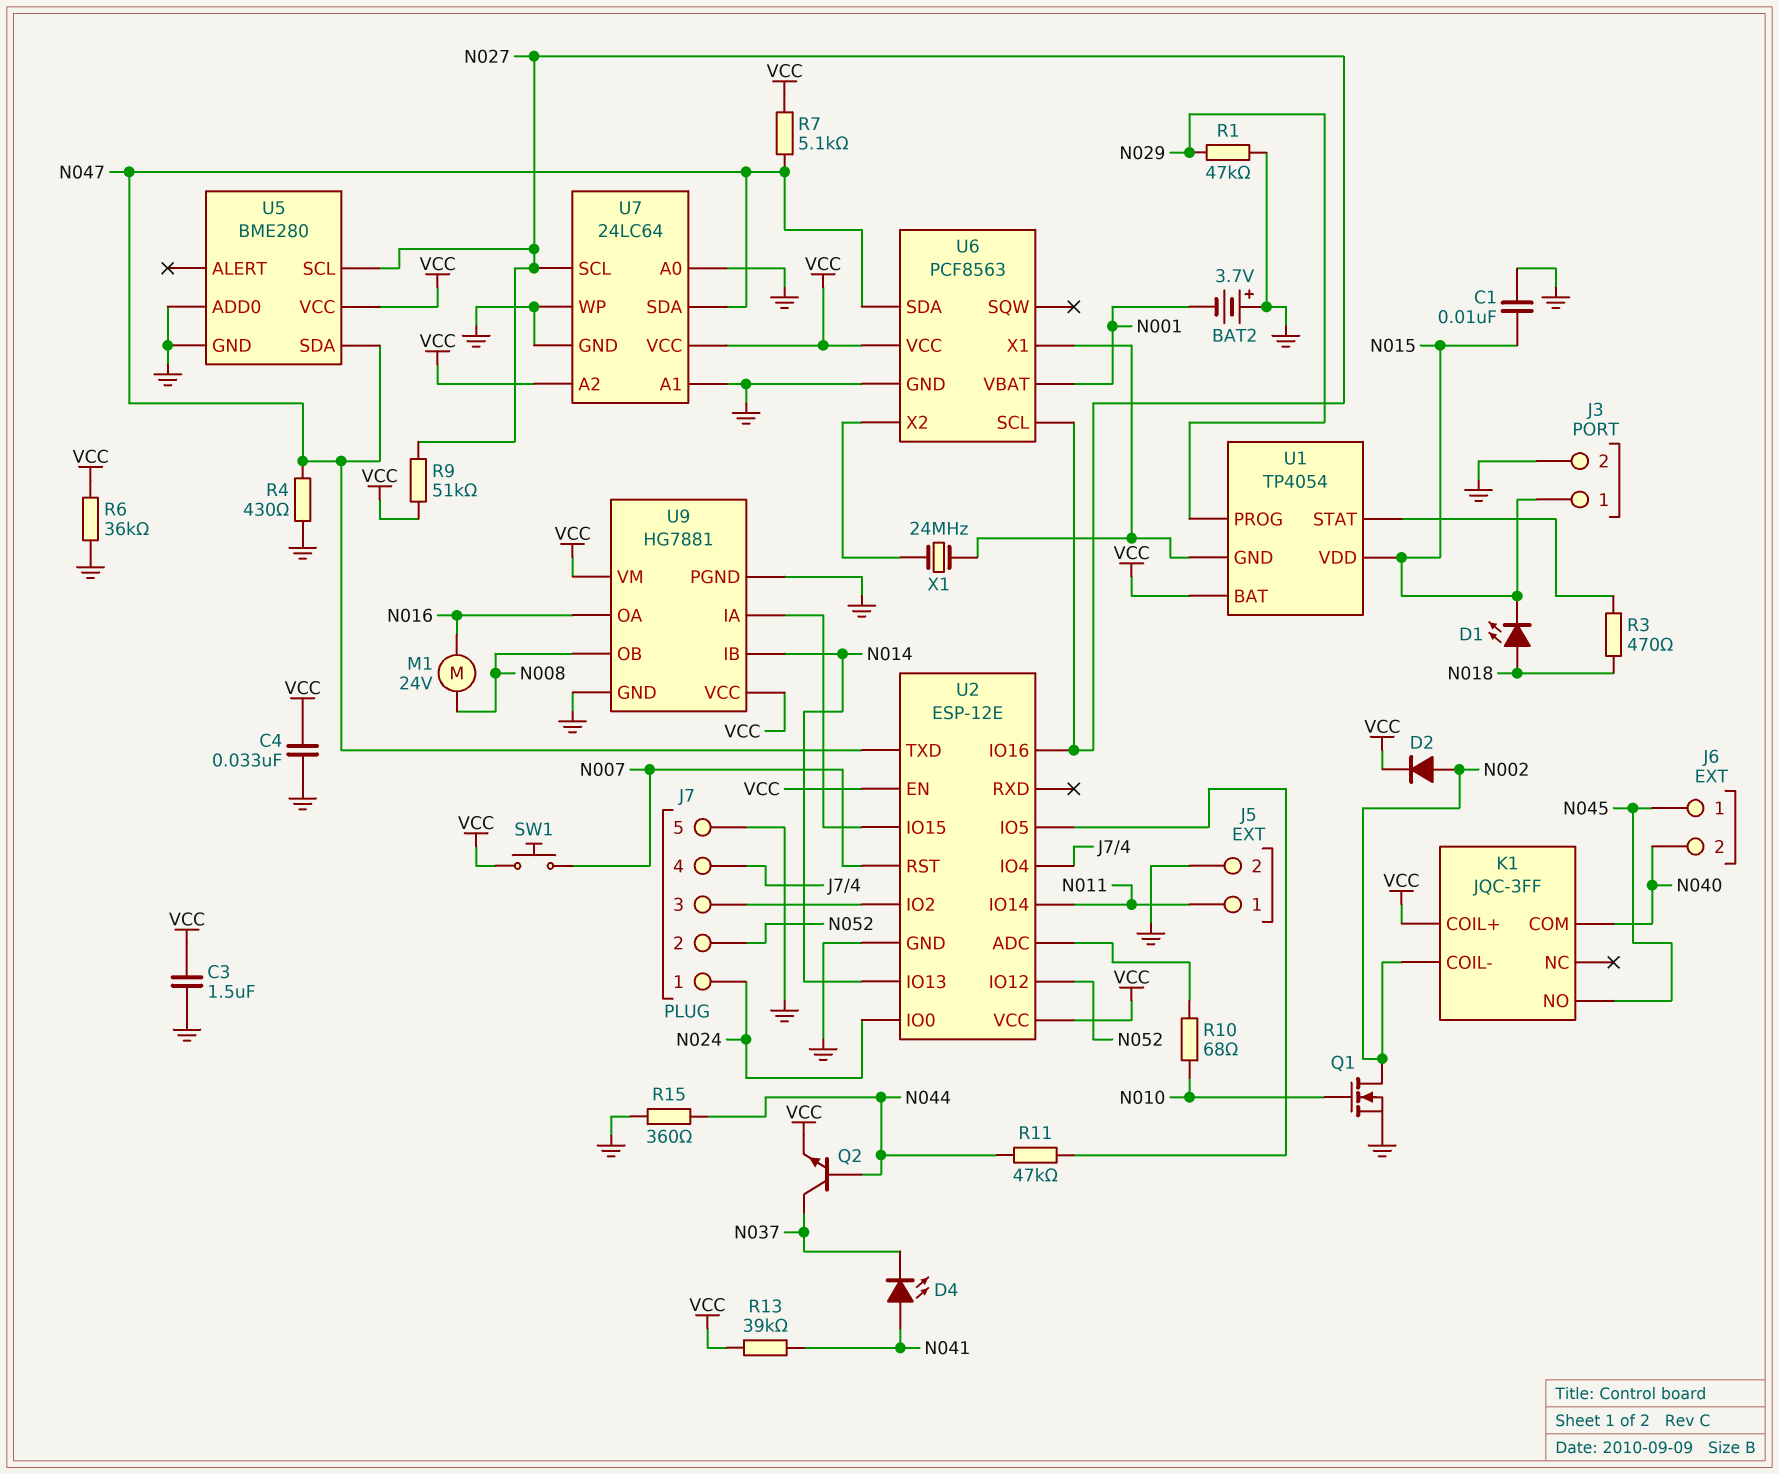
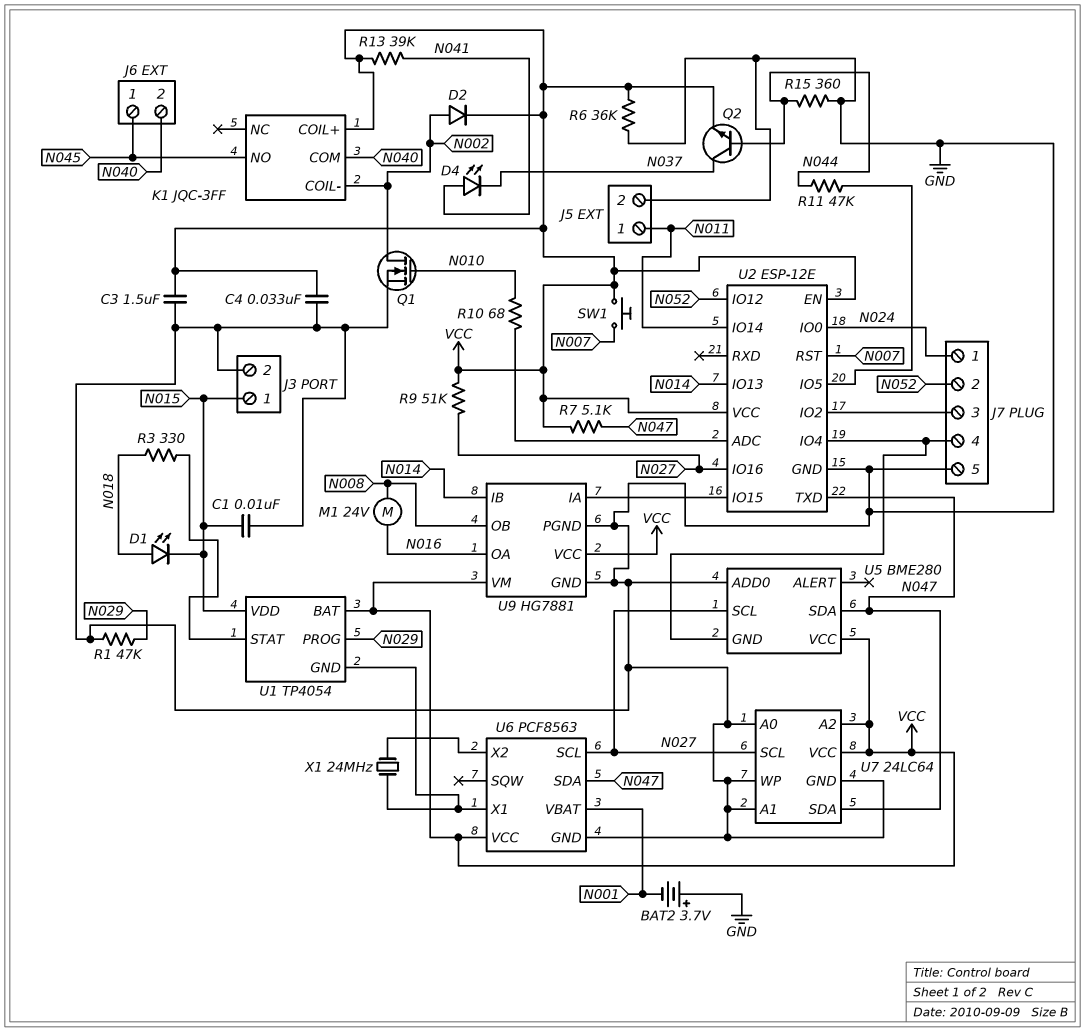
R3: 470 (N018, U1/STAT) -> 330 (N018, U1/STAT)
R4: 430 (GND, N047) -> none
U5 pin GND: GND -> J7/4

